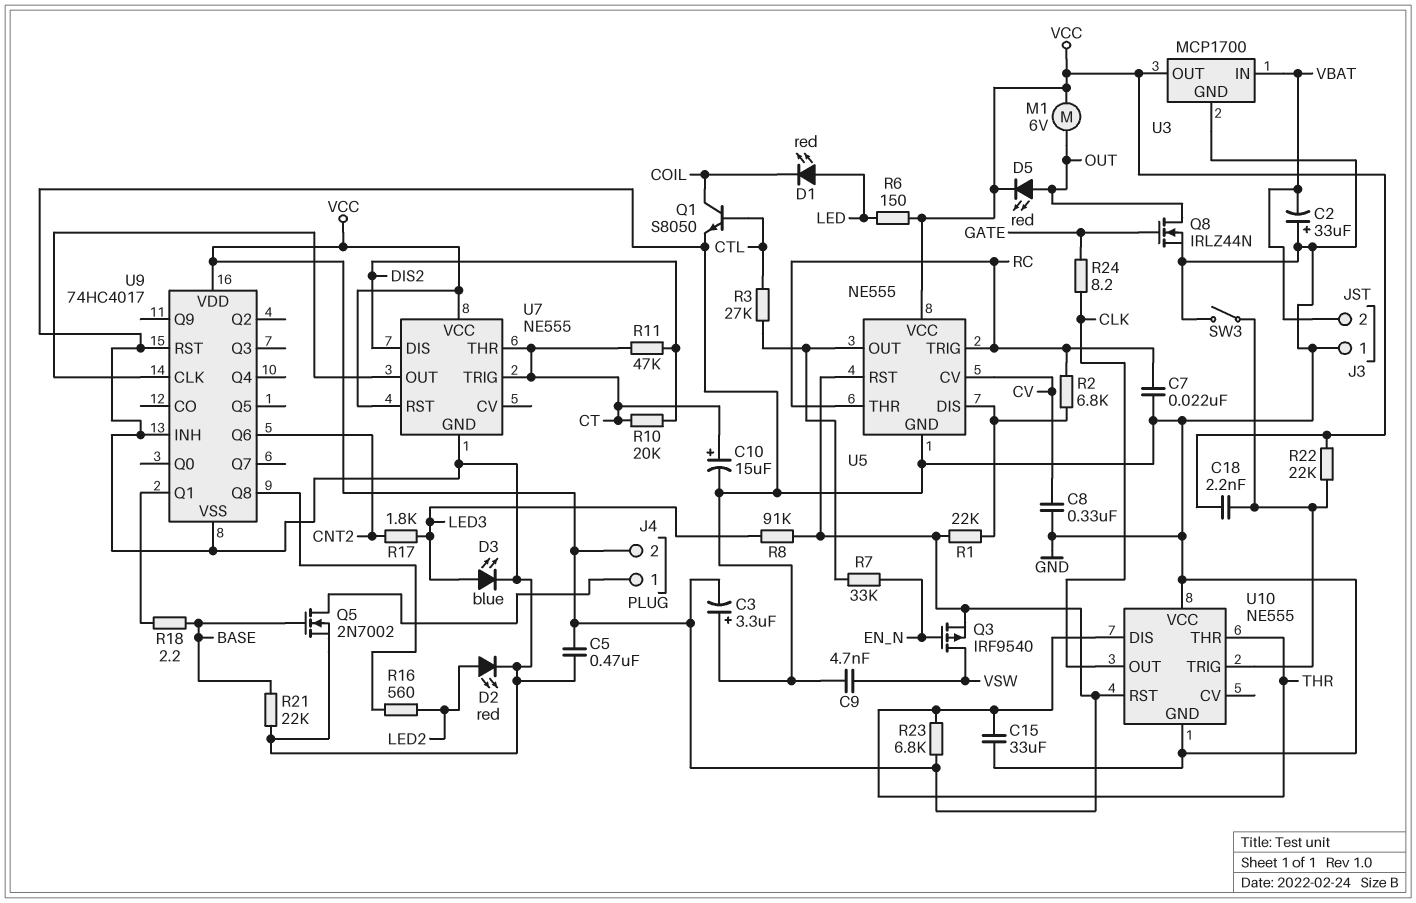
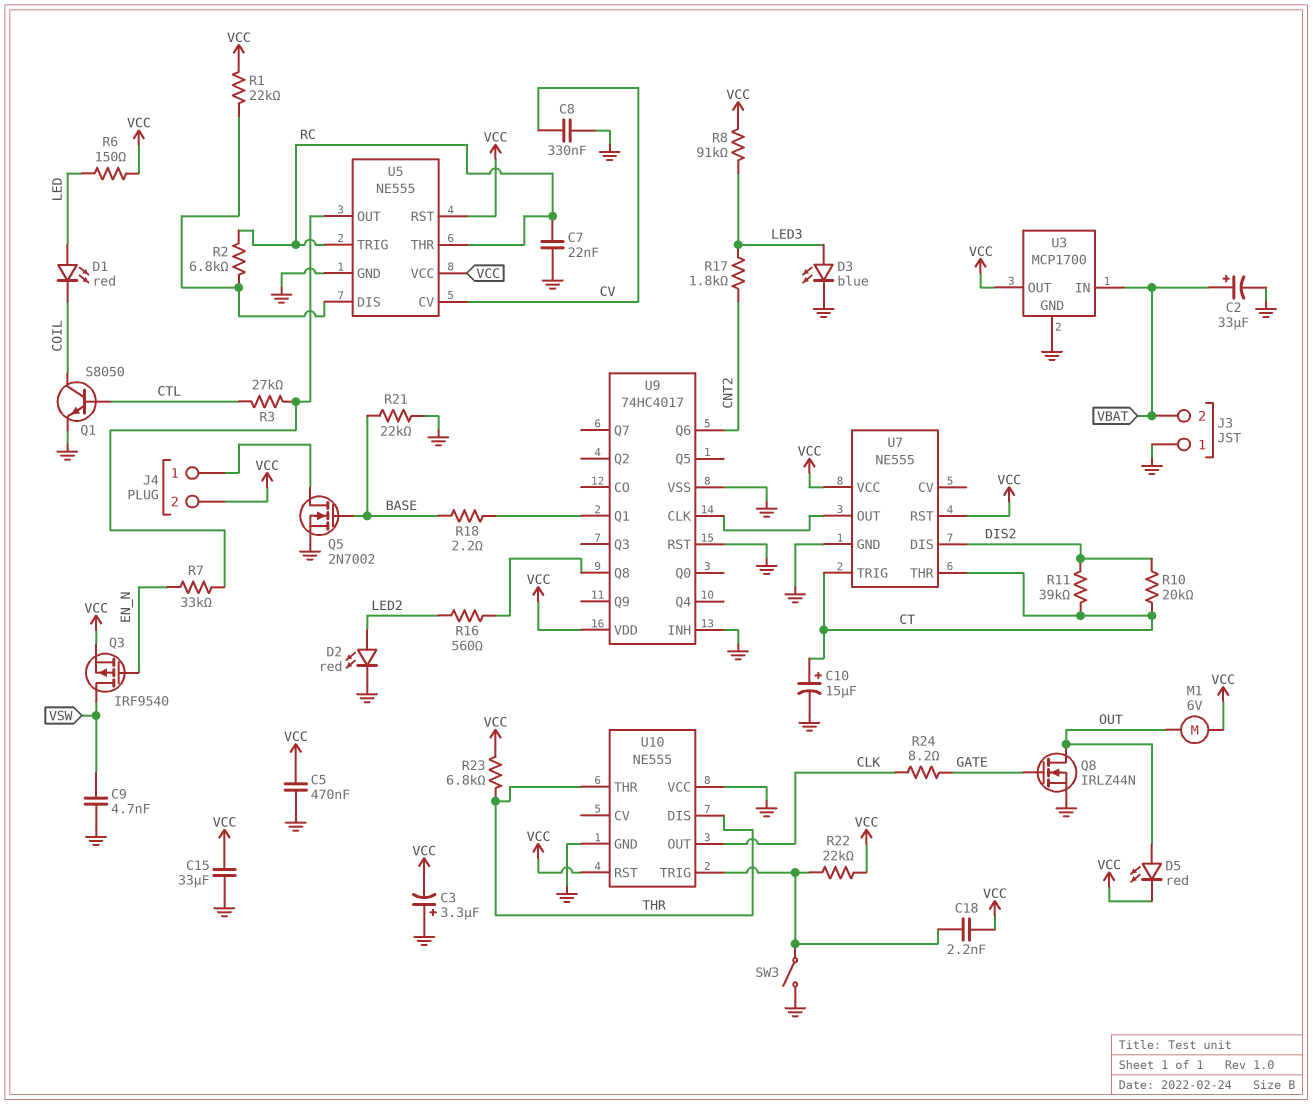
C2: 33uF (plus GND, minus VBAT) -> 33uF (plus VBAT, minus GND)
C15: 33uF (GND, THR) -> 33uF (GND, VCC)
R11: 47k (CT, DIS2) -> 39k (CT, DIS2)

